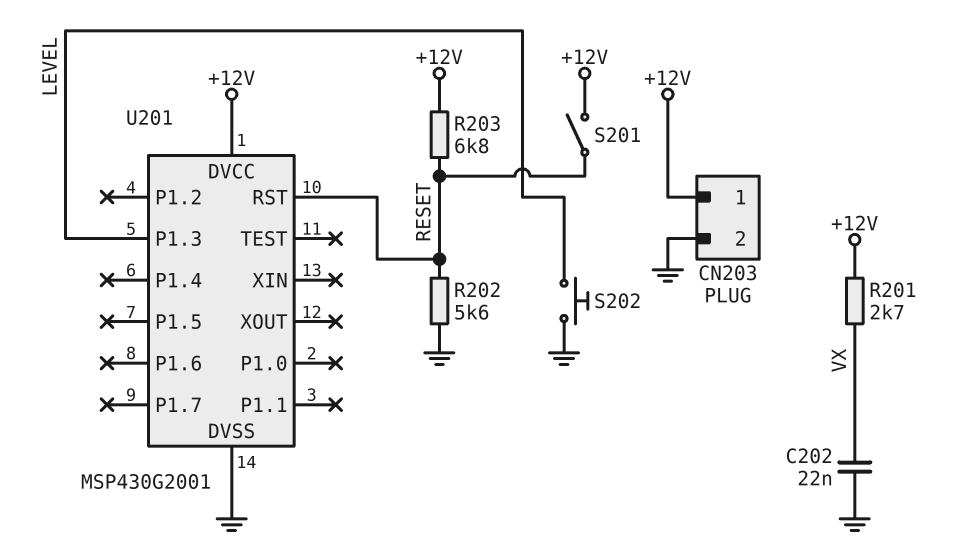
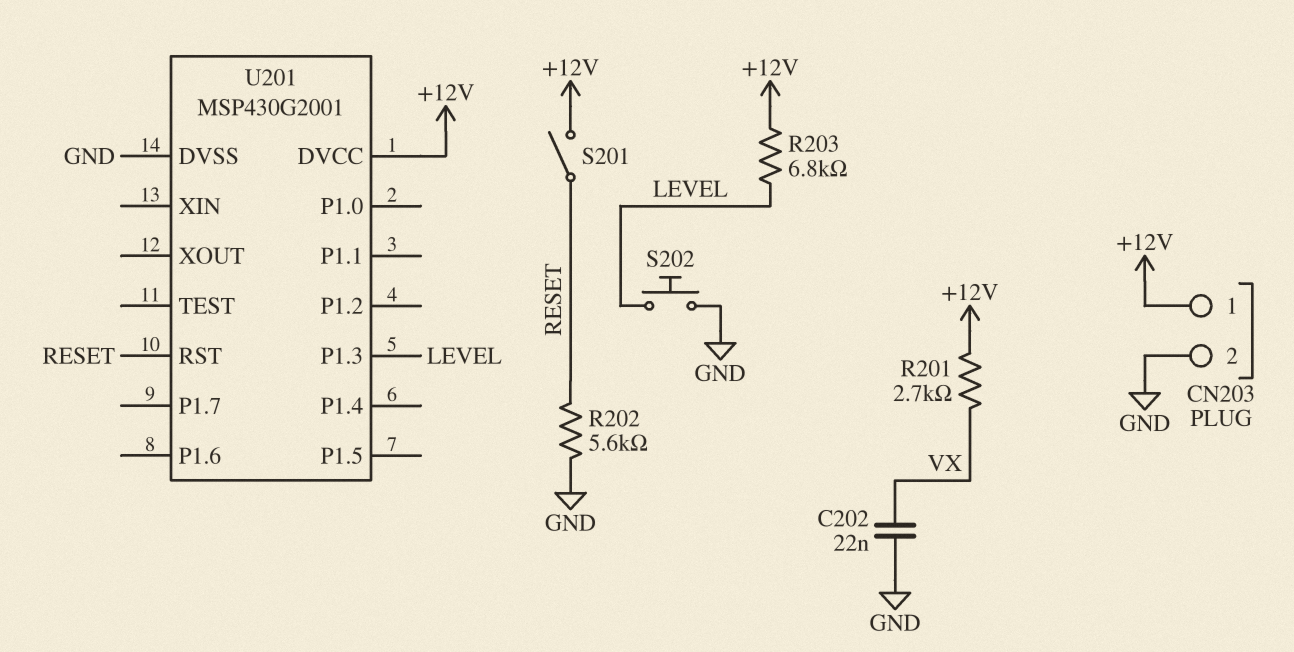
R203: 6.8k (+12V, RESET) -> 6.8k (+12V, LEVEL)

